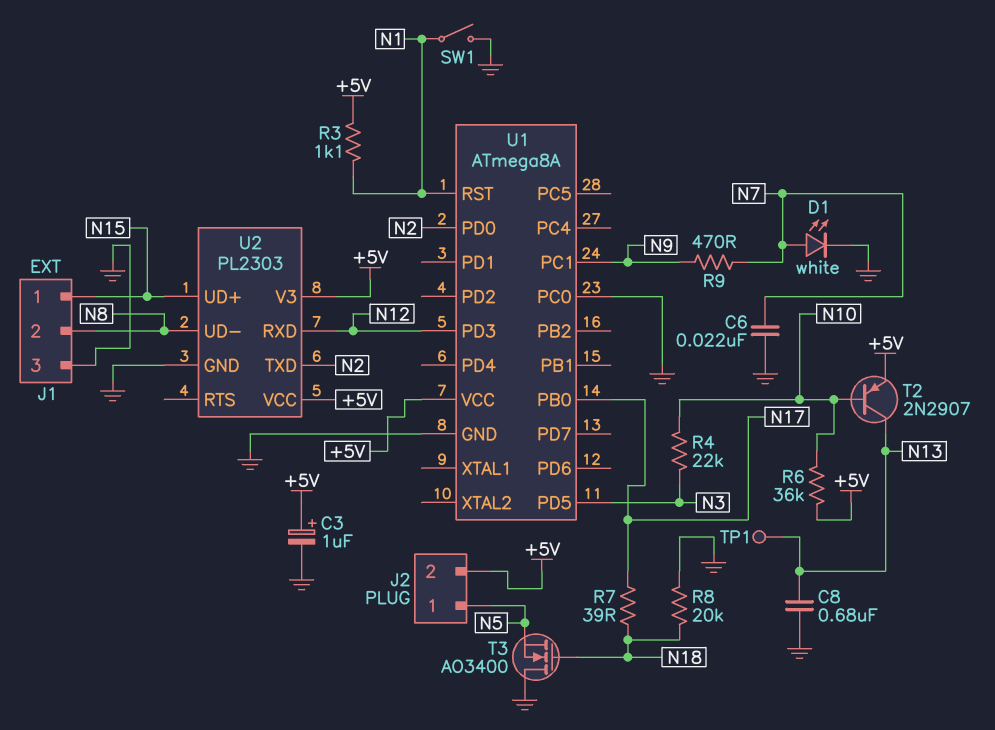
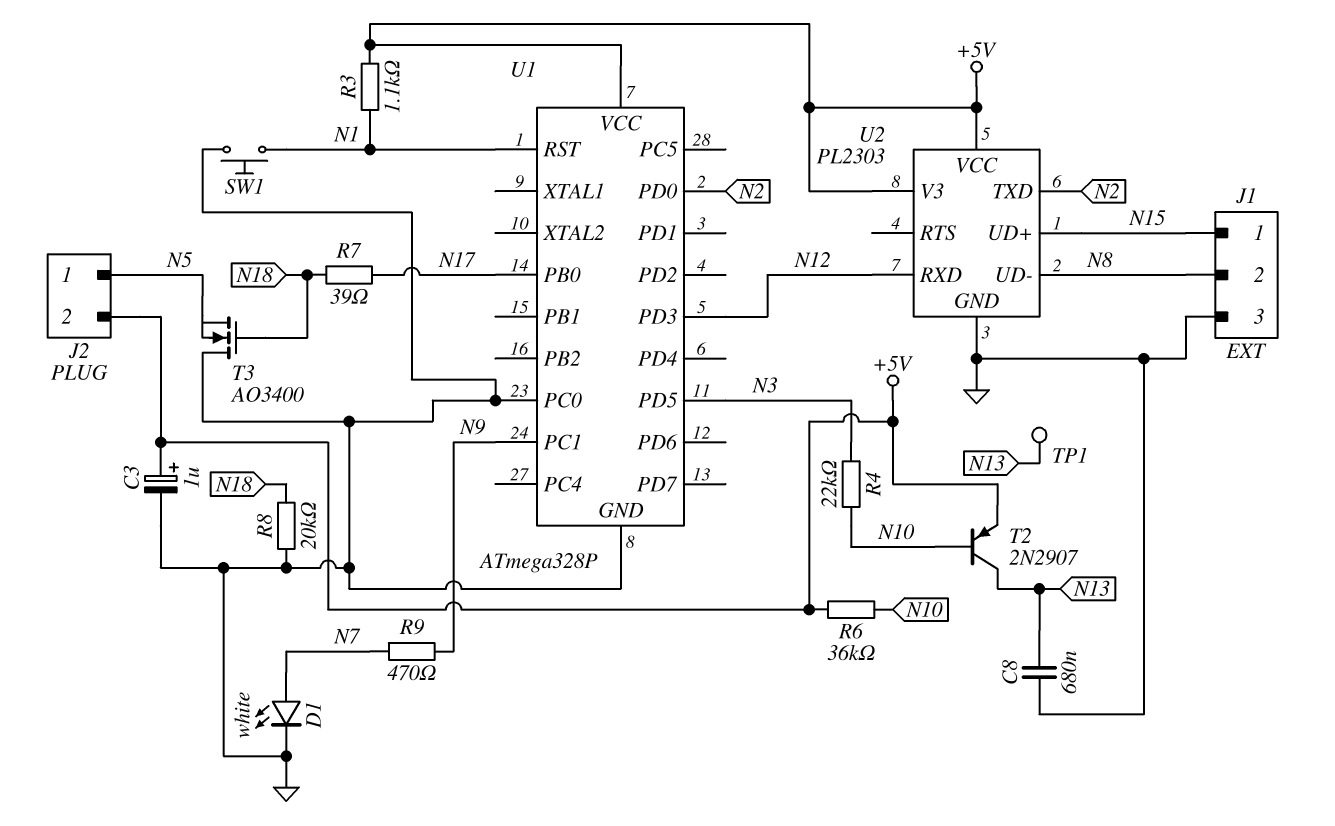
C6: 22nF (GND, N7) -> none
SW1: switch (GND, N1) -> button (GND, N1)
U1: ATmega8A -> ATmega328P

